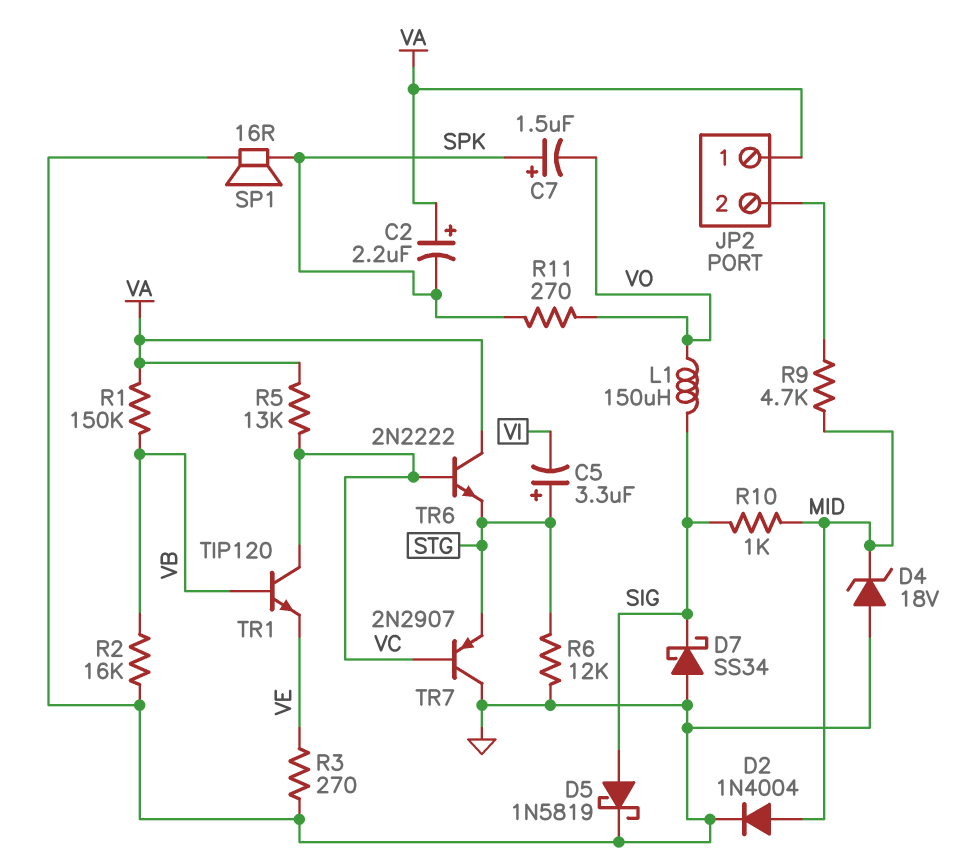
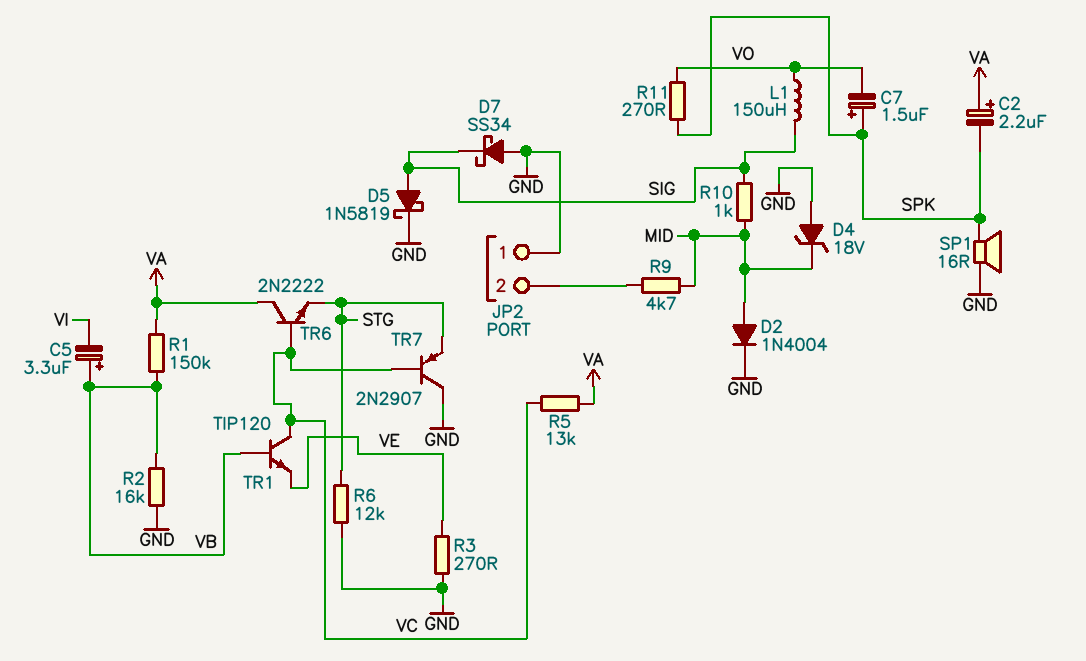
C5: 3.3uF (plus STG, minus VI) -> 3.3uF (plus VB, minus VI)
JP2 pin 1: VA -> GND

